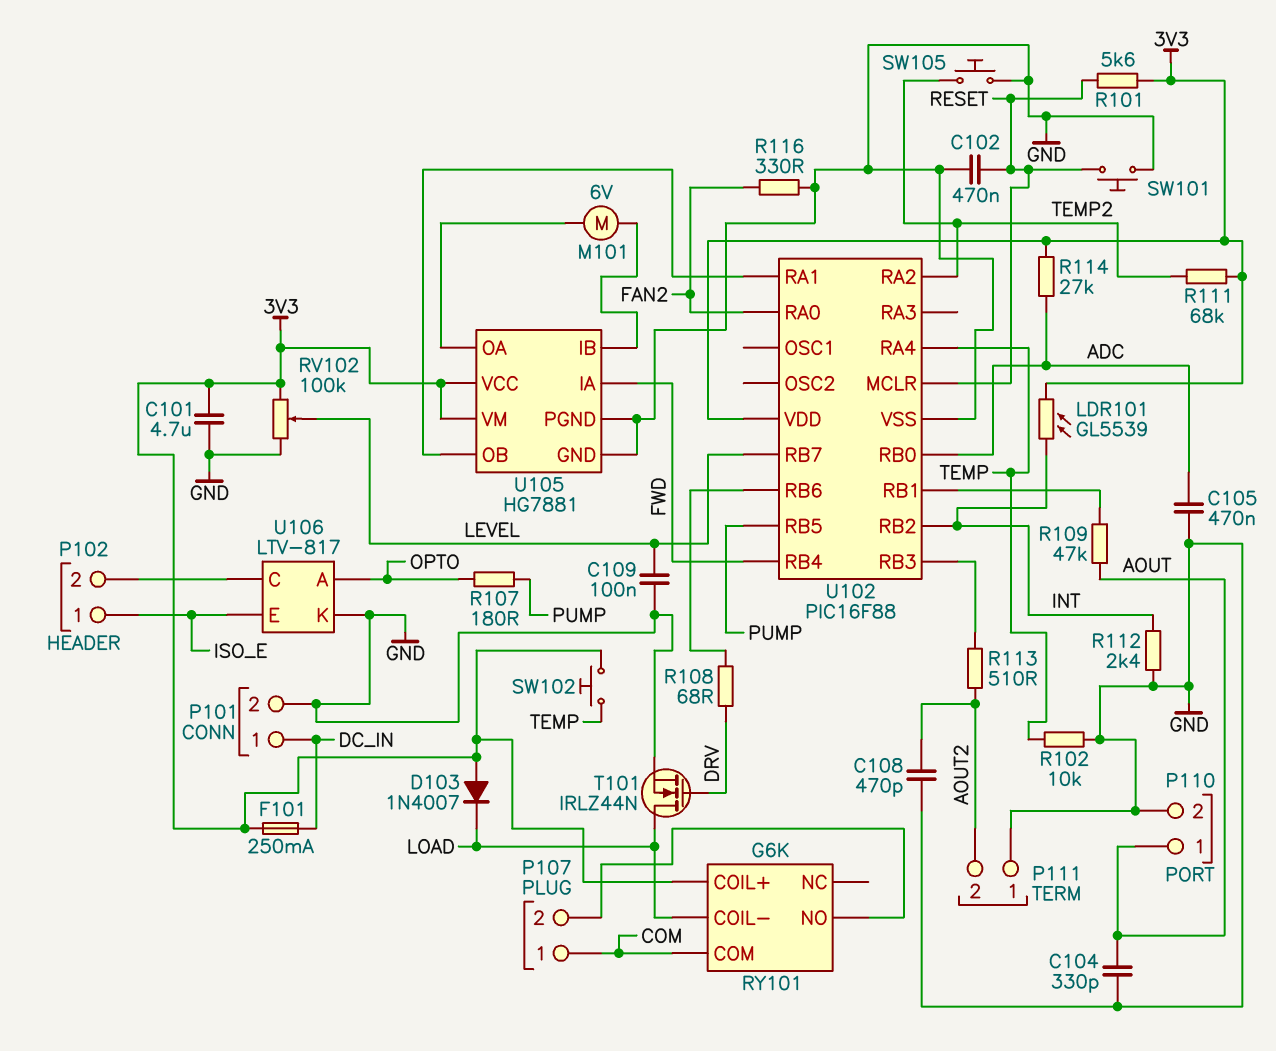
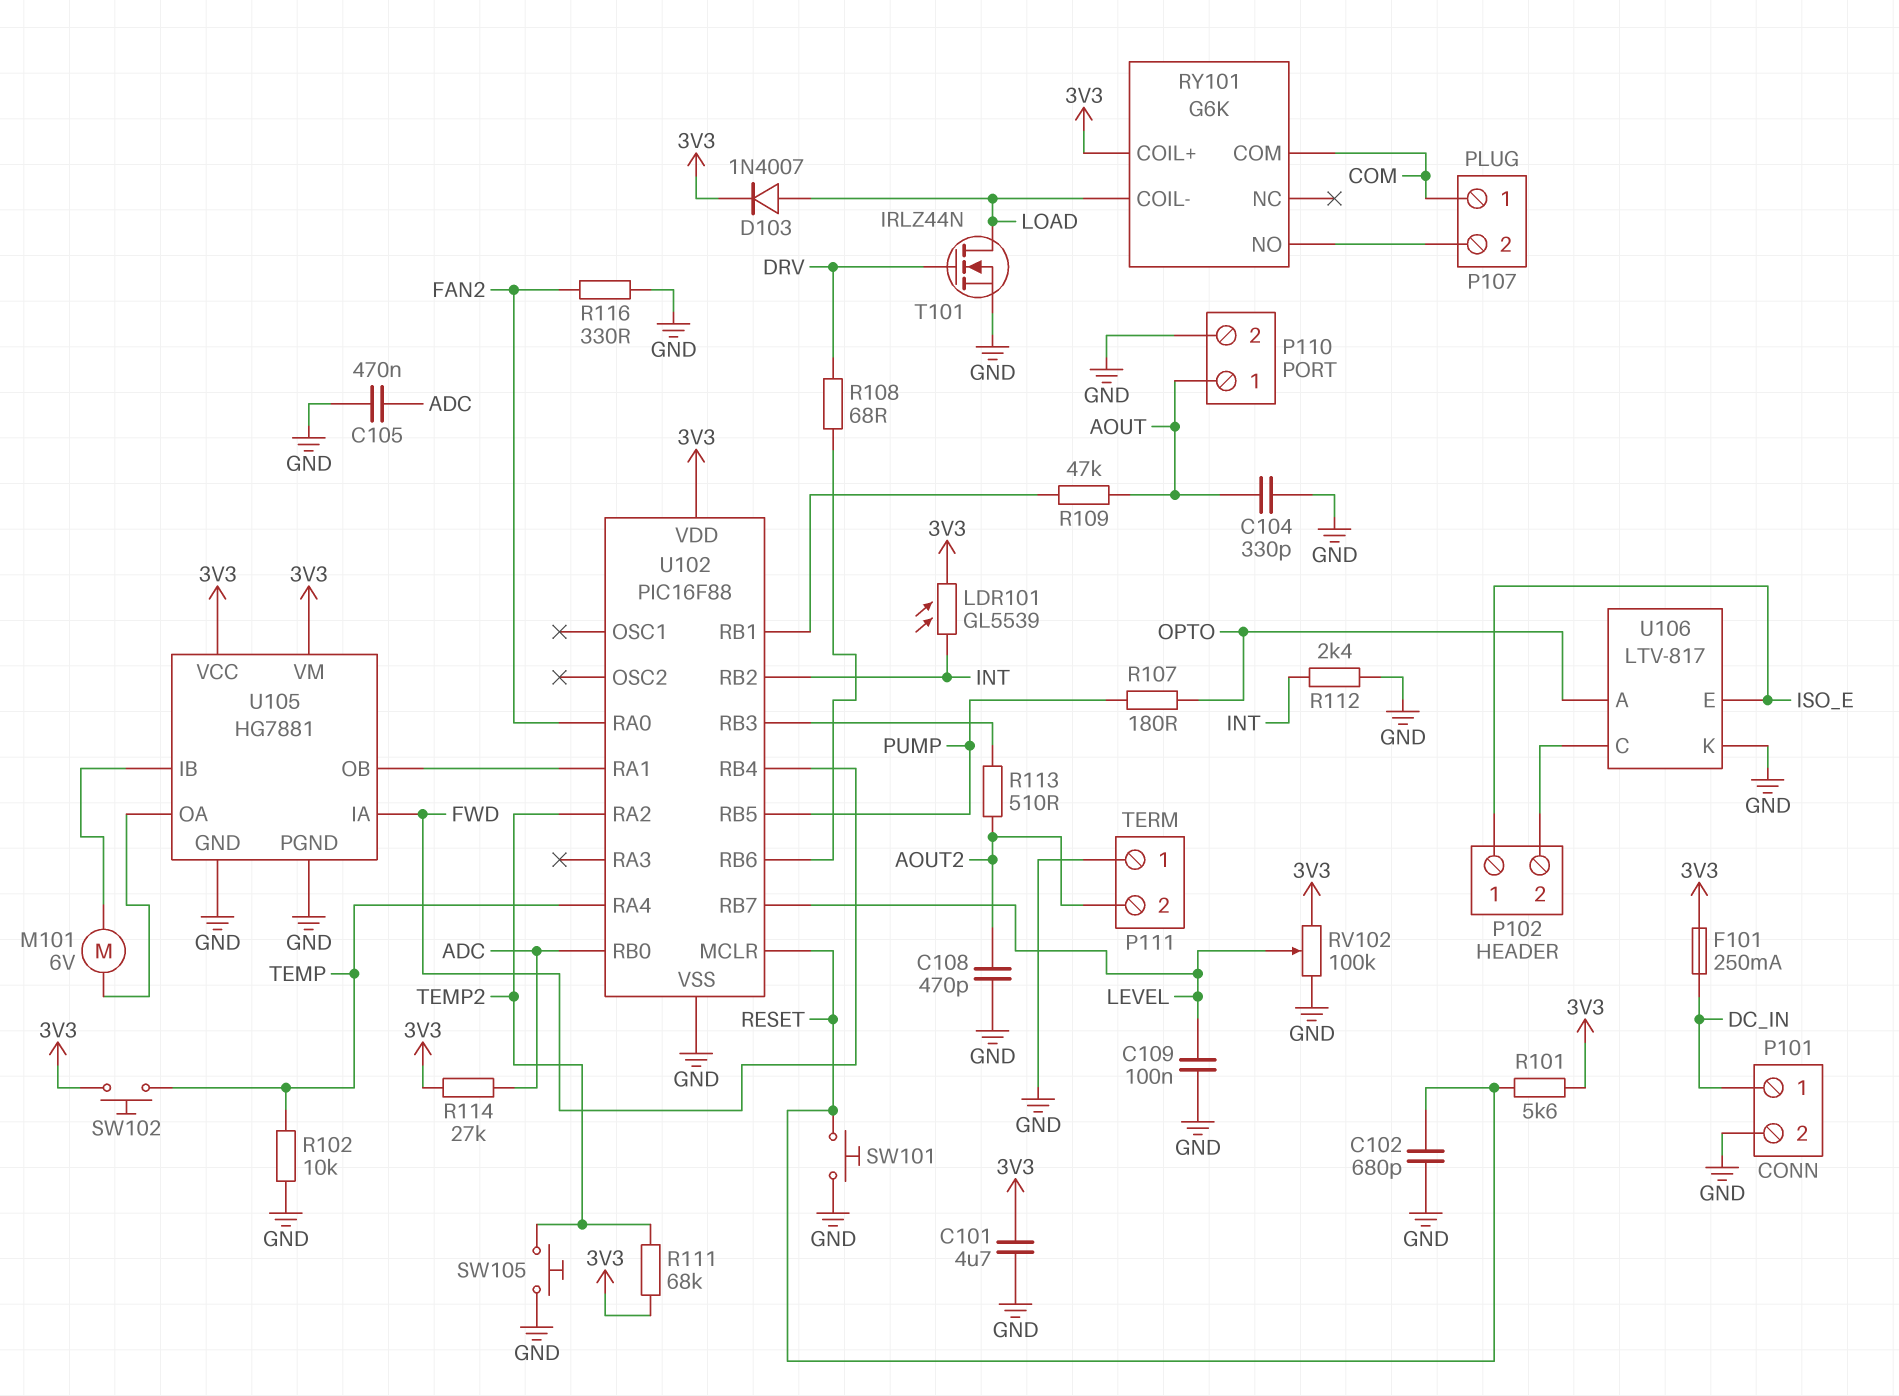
C102: 470nF (GND, RESET) -> 680pF (GND, RESET)
D103: diode 1N4007 (A 3V3, K LOAD) -> diode 1N4007 (A LOAD, K 3V3)

